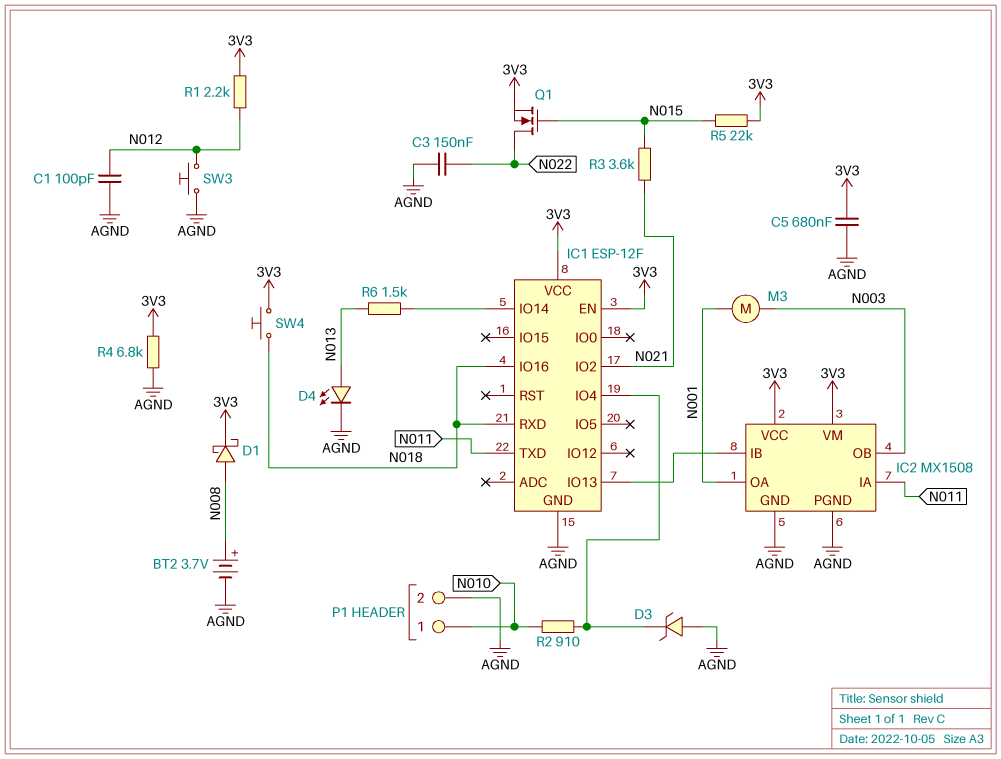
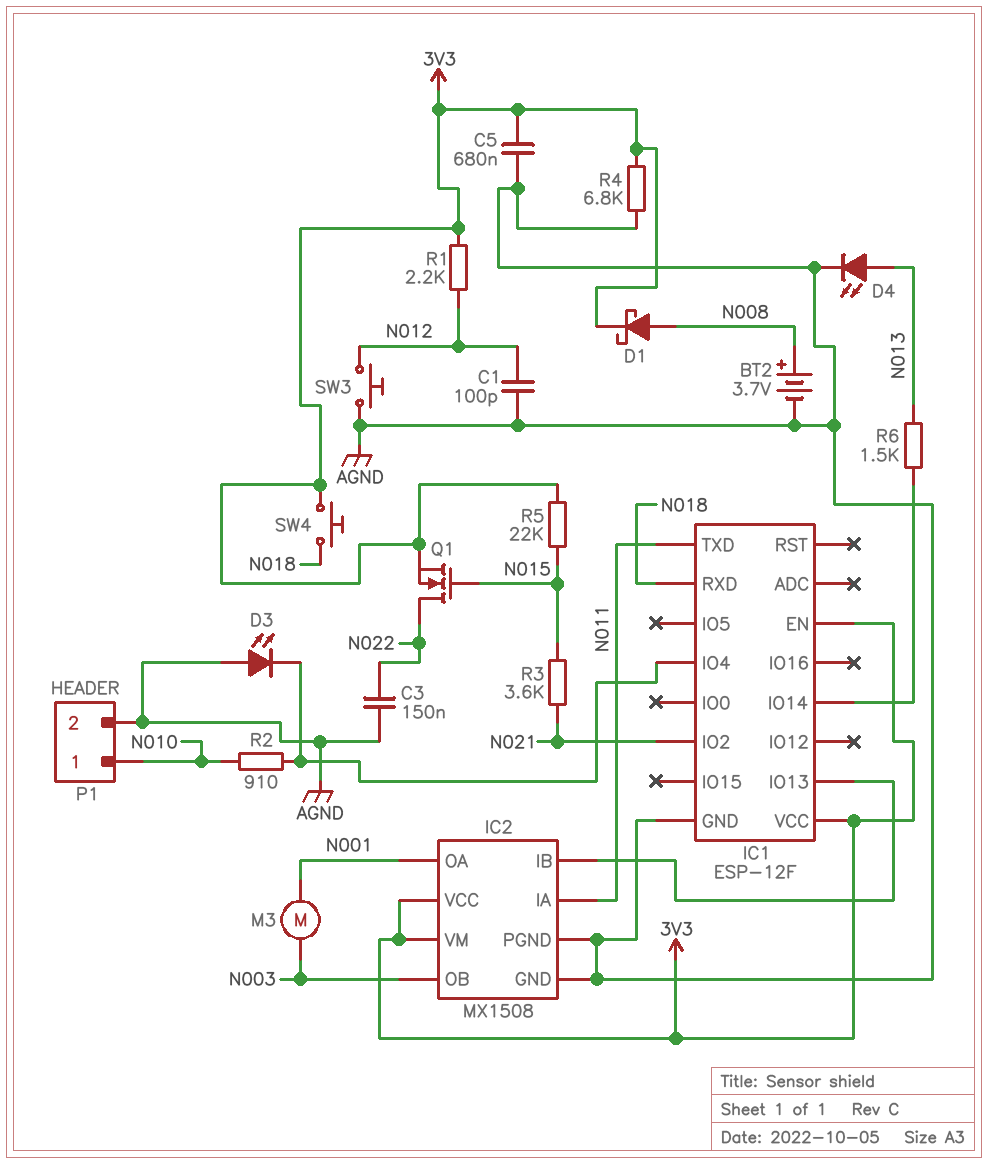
D3: zener (A AGND, K IC1/IO4) -> LED (A AGND, K IC1/IO4)
IC1 pin IO16: N018 -> none

